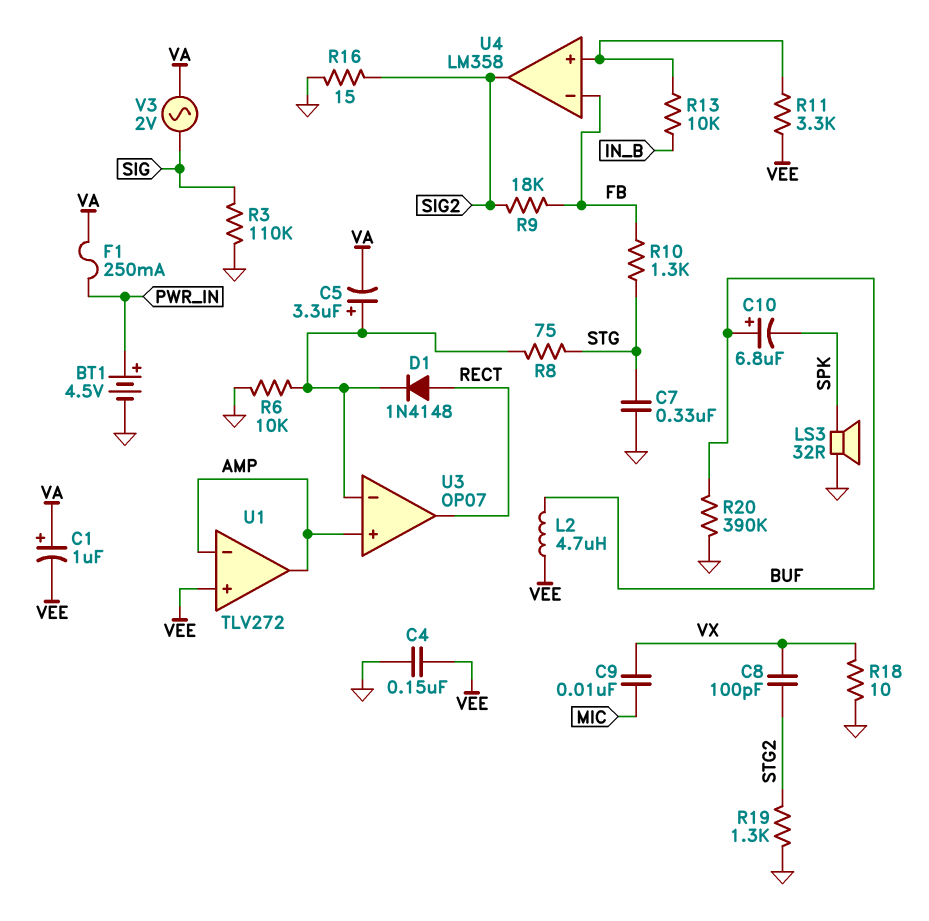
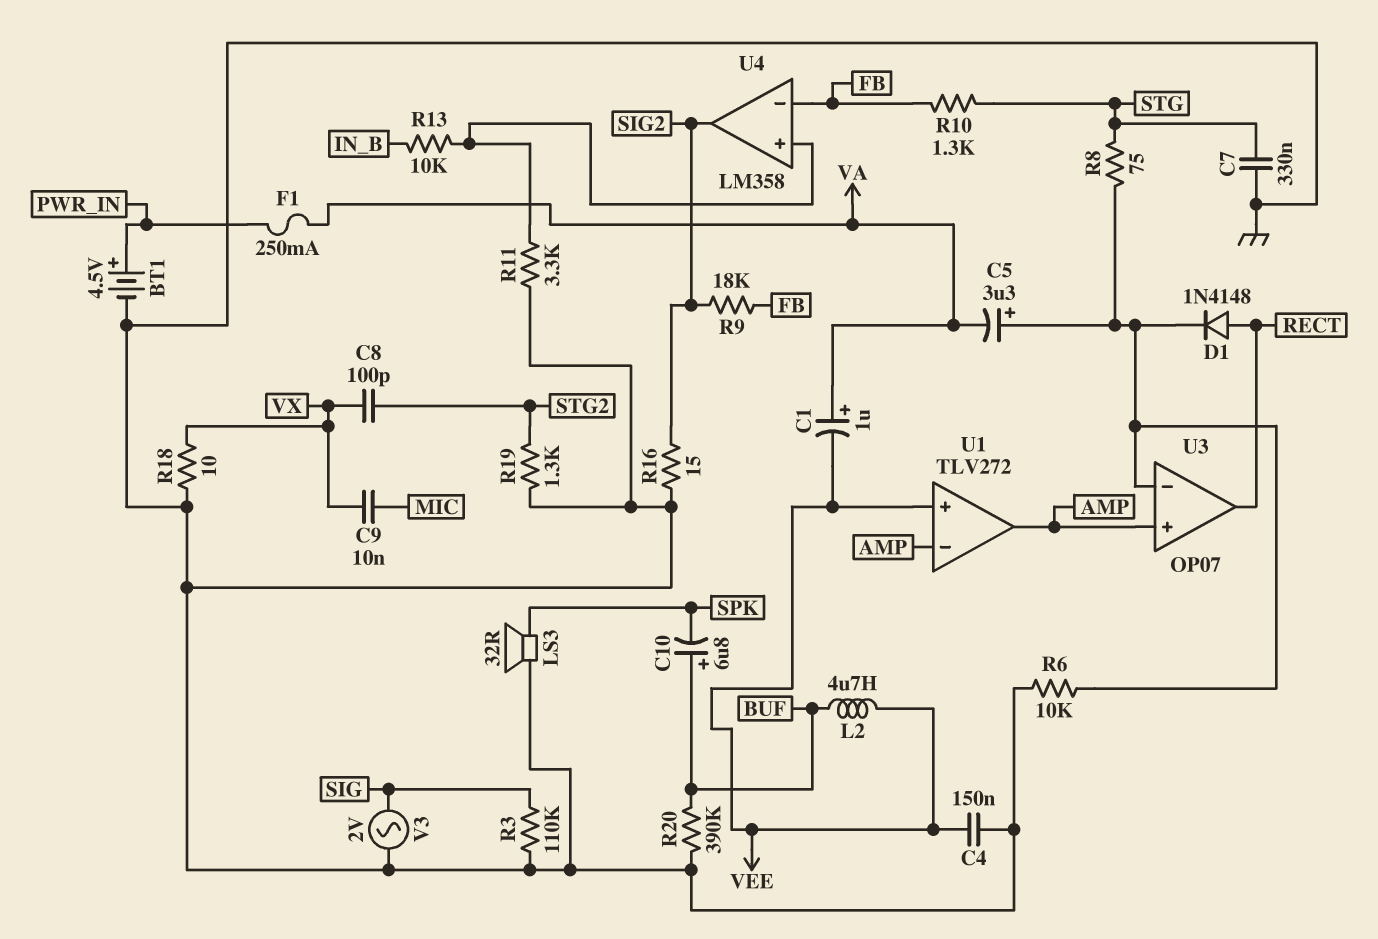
R11: 3.3k (U4/in+, VEE) -> 3.3k (GND, U4/in+)
V3: AC 2V (SIG, VA) -> AC 2V (GND, SIG)

